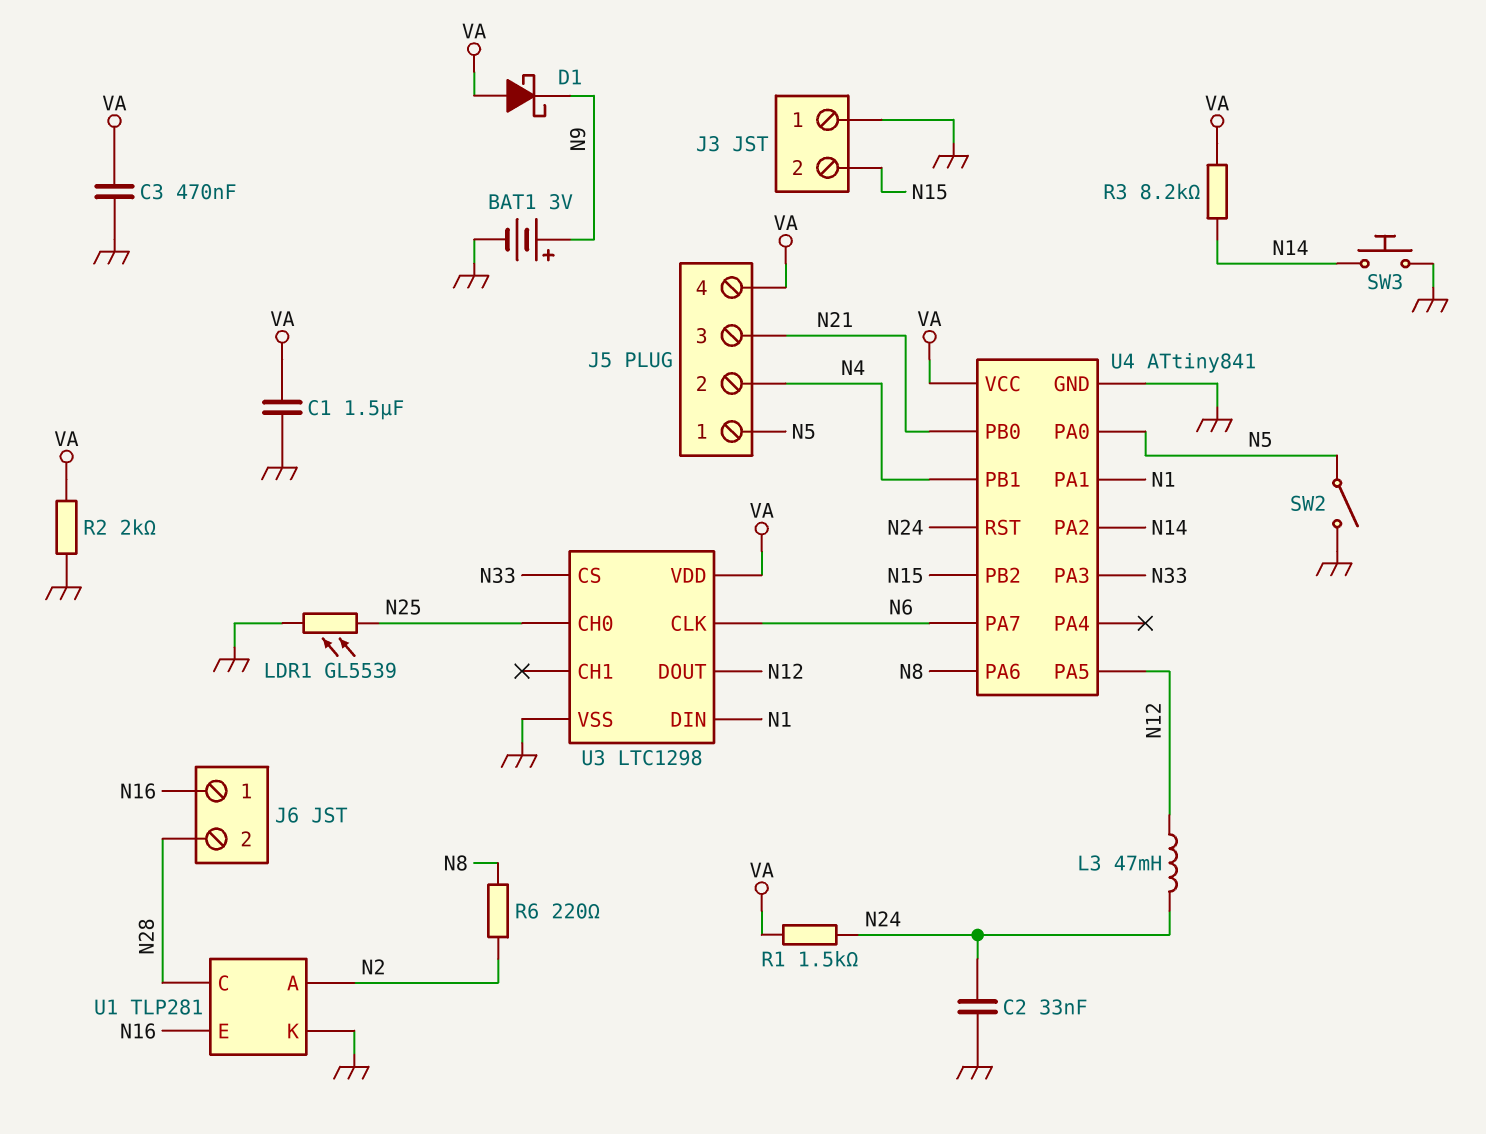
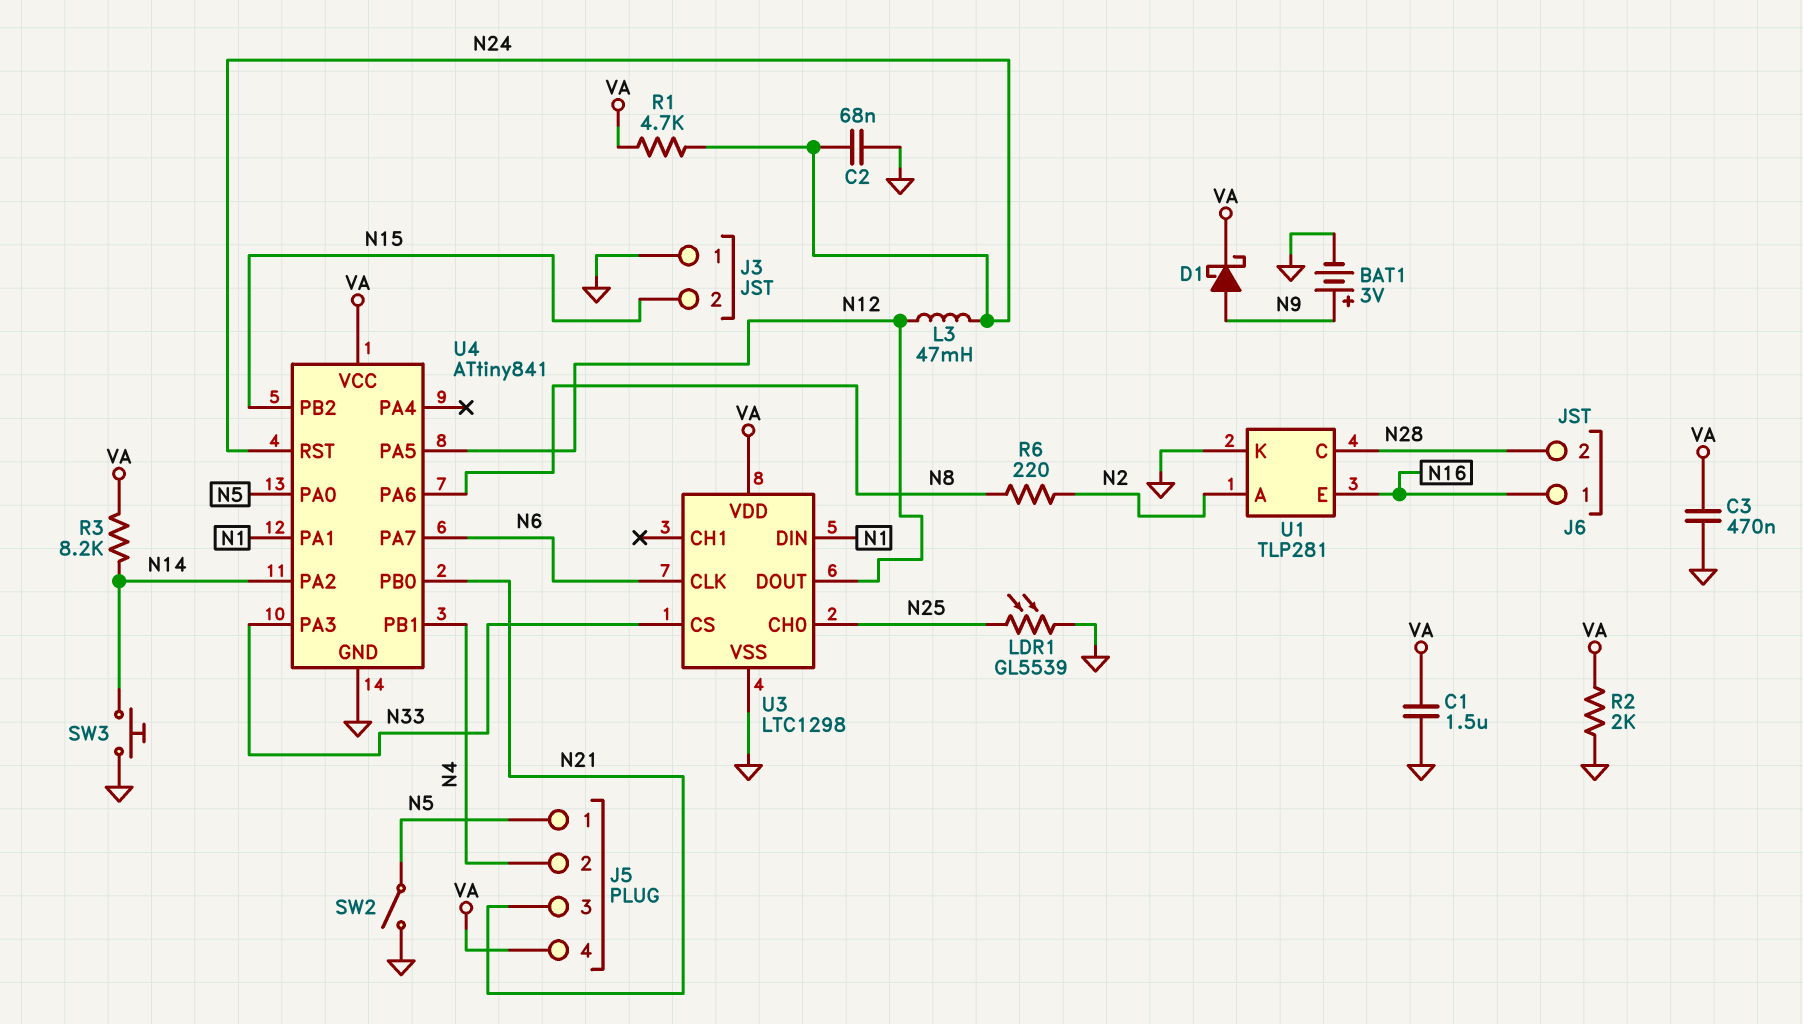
C2: 33nF (GND, N24) -> 68nF (GND, N24)
D1: schottky (A VA, K N9) -> schottky (A N9, K VA)
R1: 1.5k (N24, VA) -> 4.7k (N24, VA)

